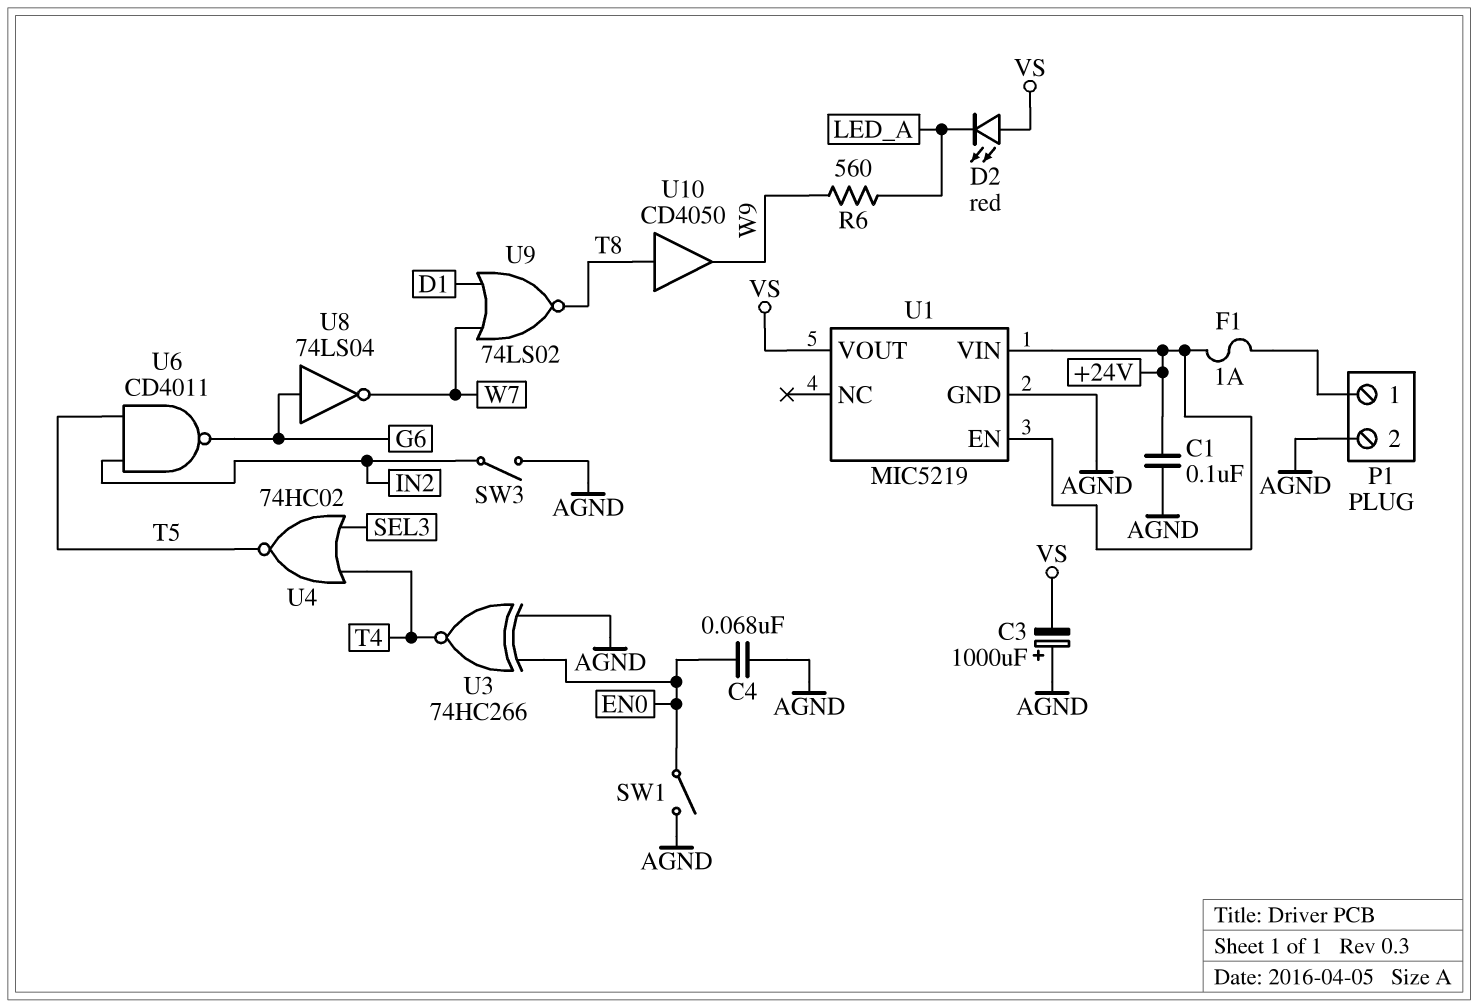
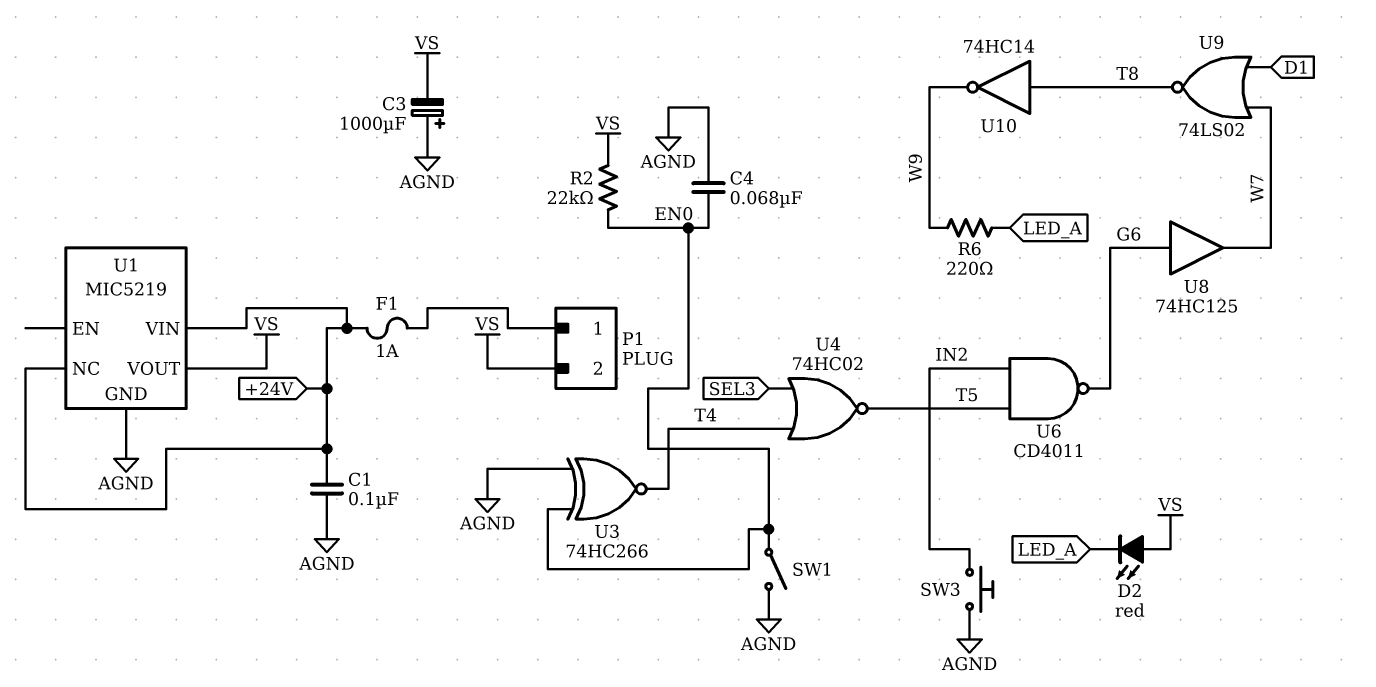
P1 pin 2: AGND -> VS
R2: none -> 22k (EN0, VS)
R6: 560 (LED_A, W9) -> 220 (LED_A, W9)
SW3: switch (AGND, IN2) -> button (AGND, IN2)
U1 pin EN: +24V -> none
U1 pin NC: none -> +24V
U8: NOT 74LS04 (in G6, out W7) -> buffer 74HC125 (in G6, out W7)
U10: buffer CD4050 (in T8, out W9) -> NOT 74HC14 (in T8, out W9)

